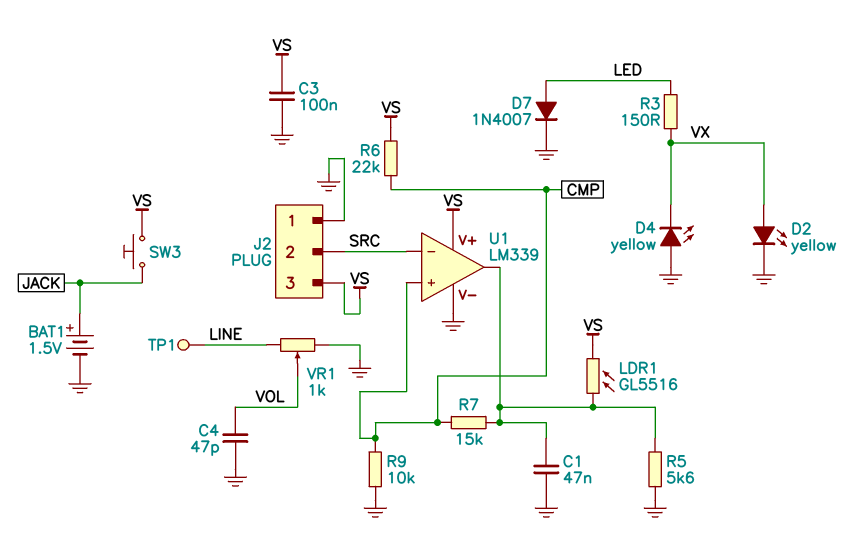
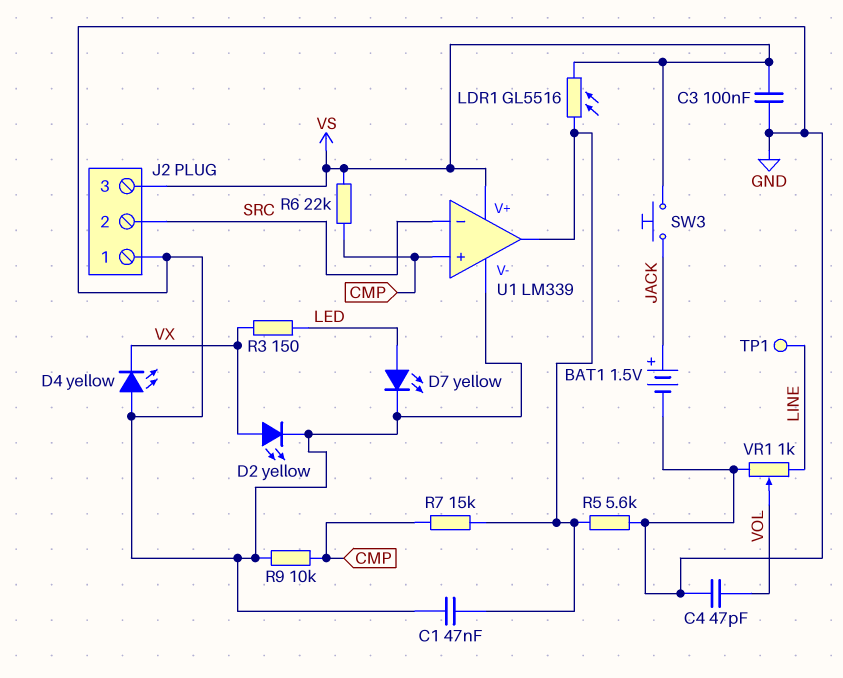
D7: diode 1N4007 (A LED, K GND) -> LED yellow (A LED, K GND)

